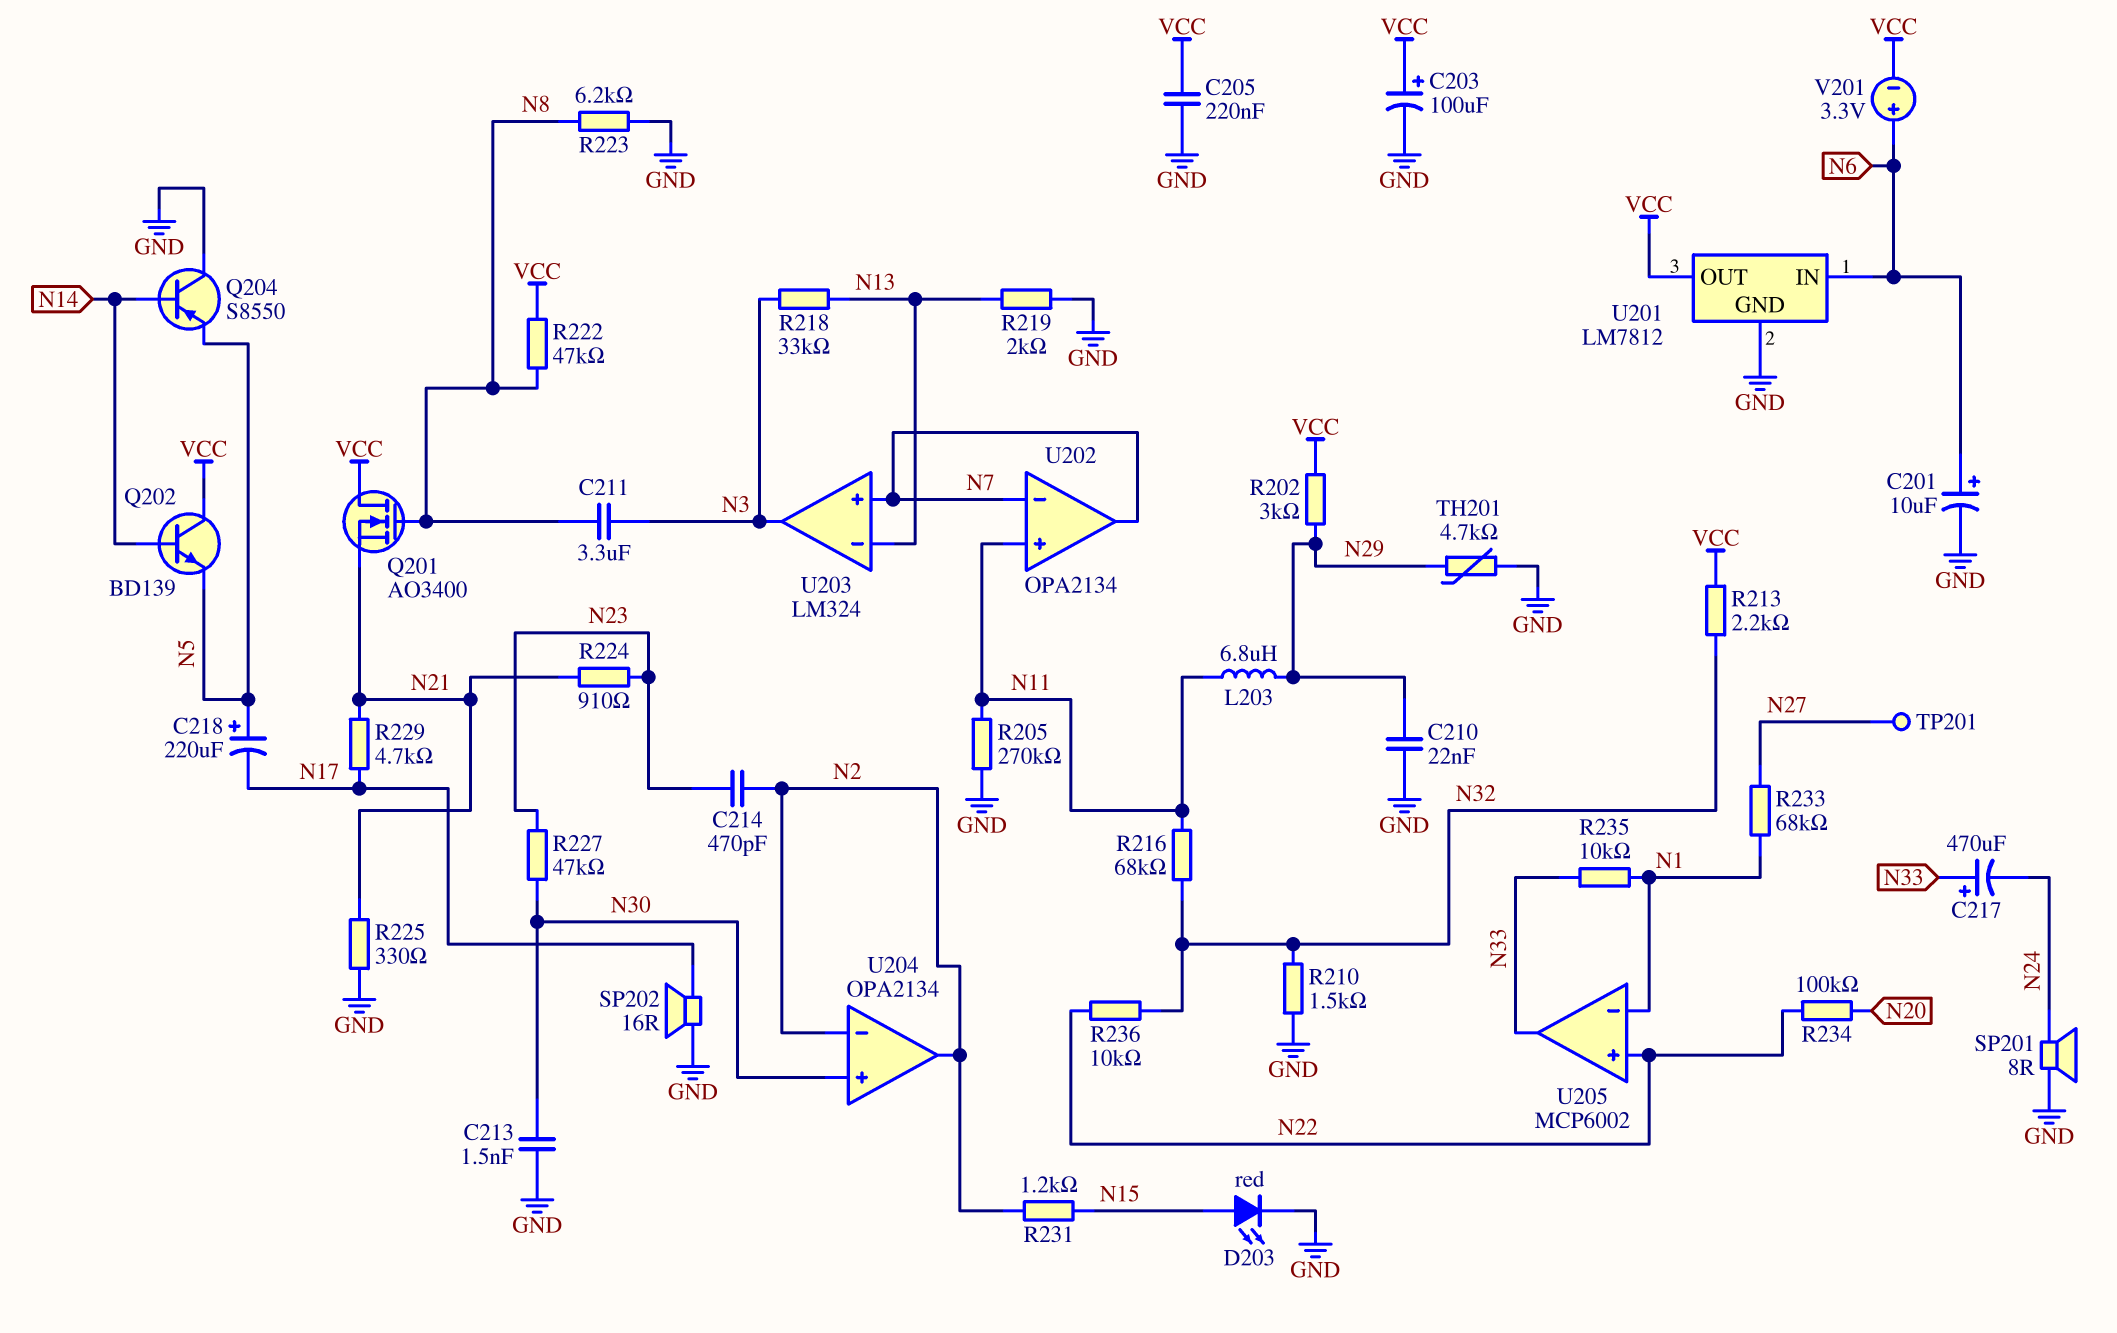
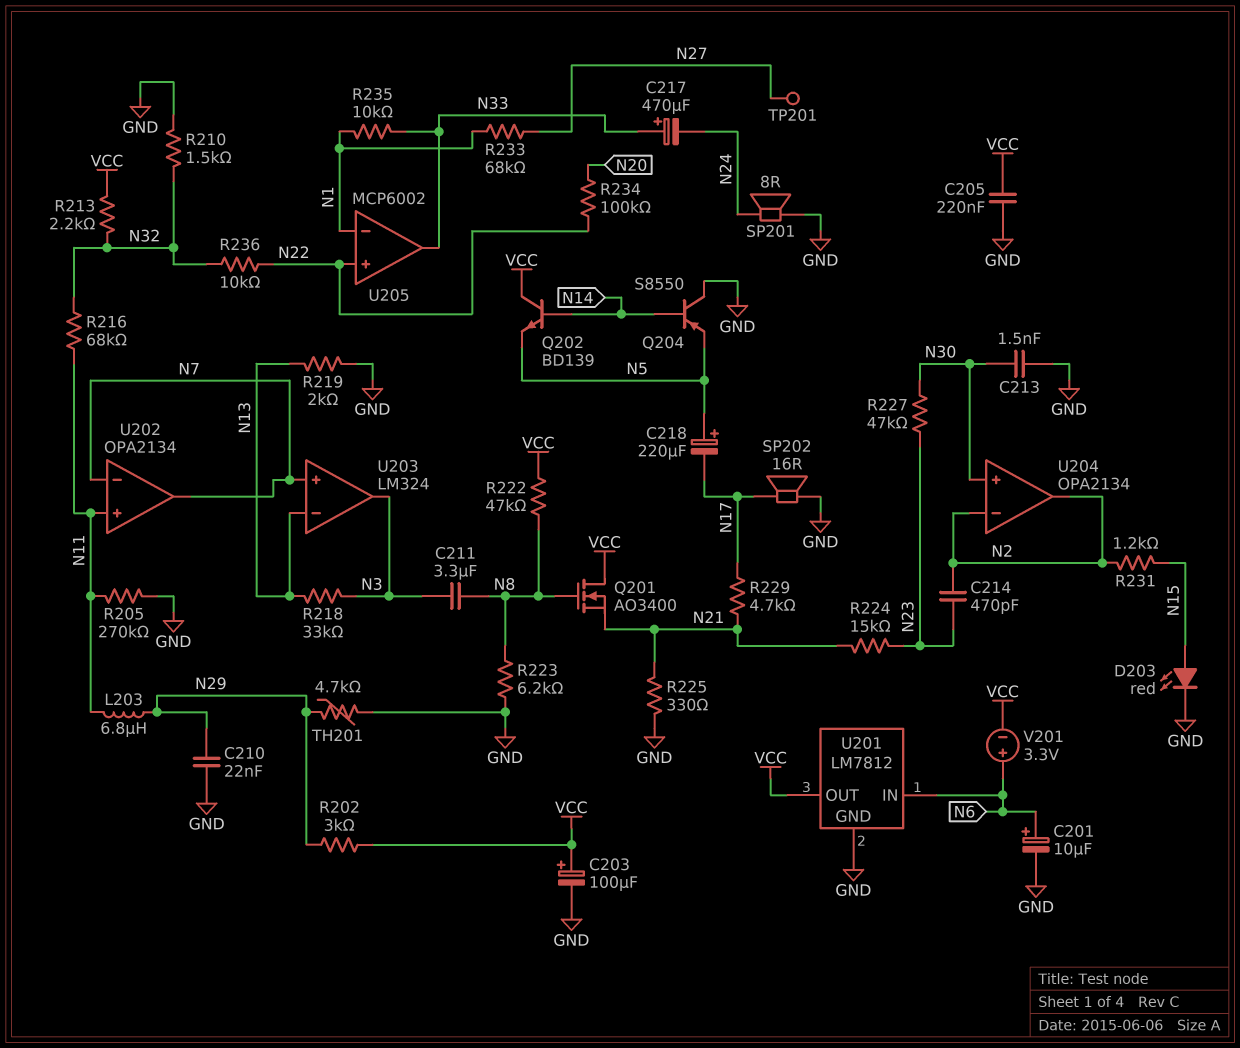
R224: 910 (N21, N23) -> 15k (N21, N23)

